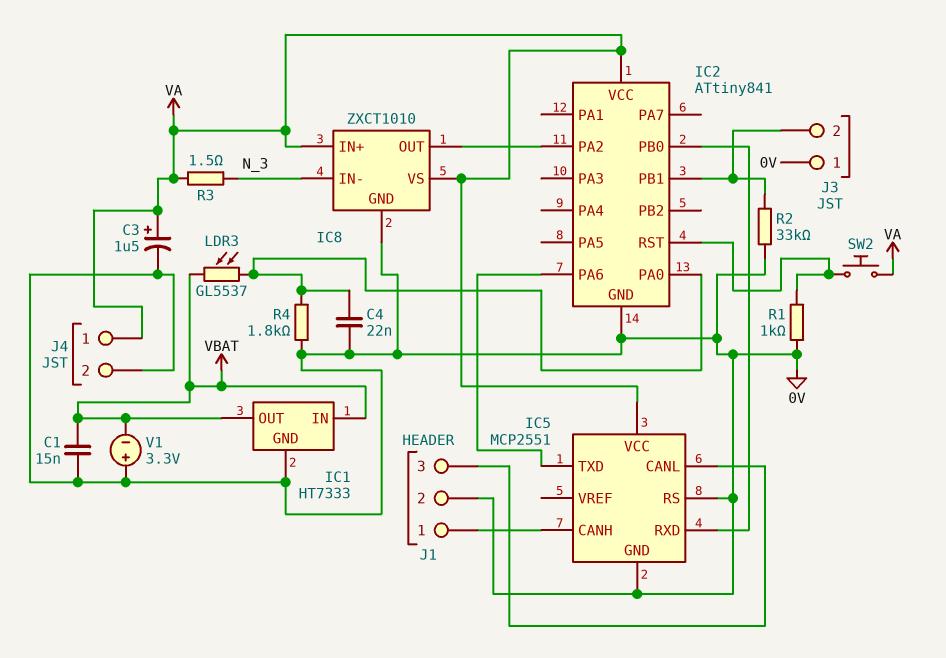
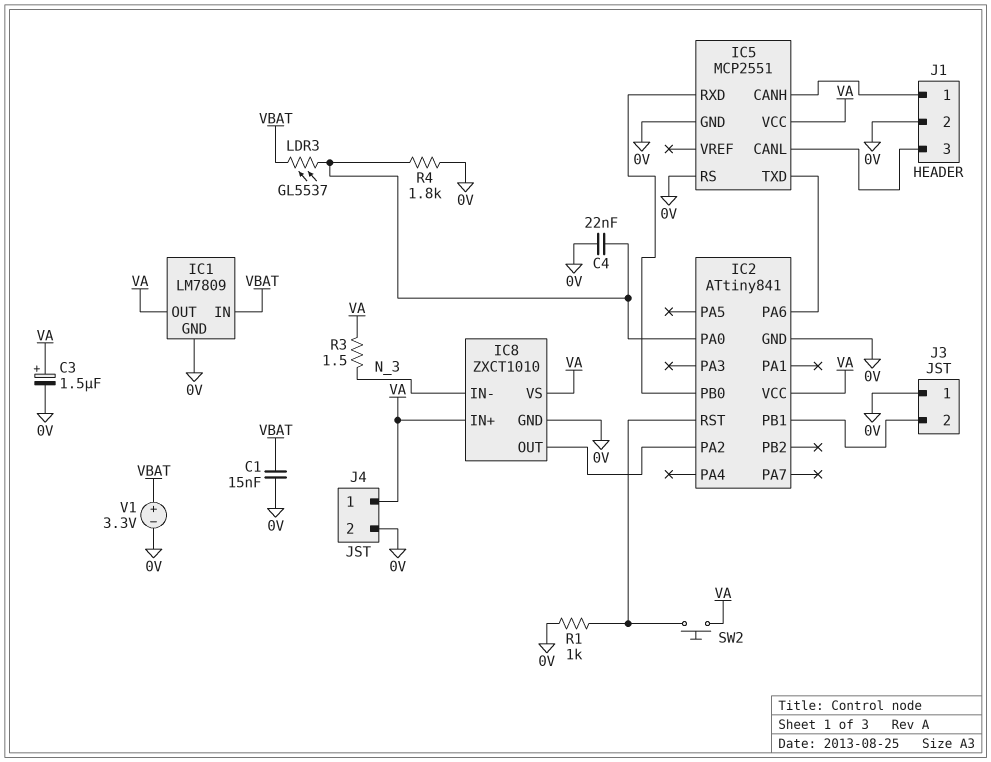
IC1: HT7333 -> LM7809
IC1 pin OUT: VBAT -> VA
R2: 33k (0V, IC2/PB1) -> none
V1: 3.3V (plus 0V, minus VBAT) -> 3.3V (plus VBAT, minus 0V)

